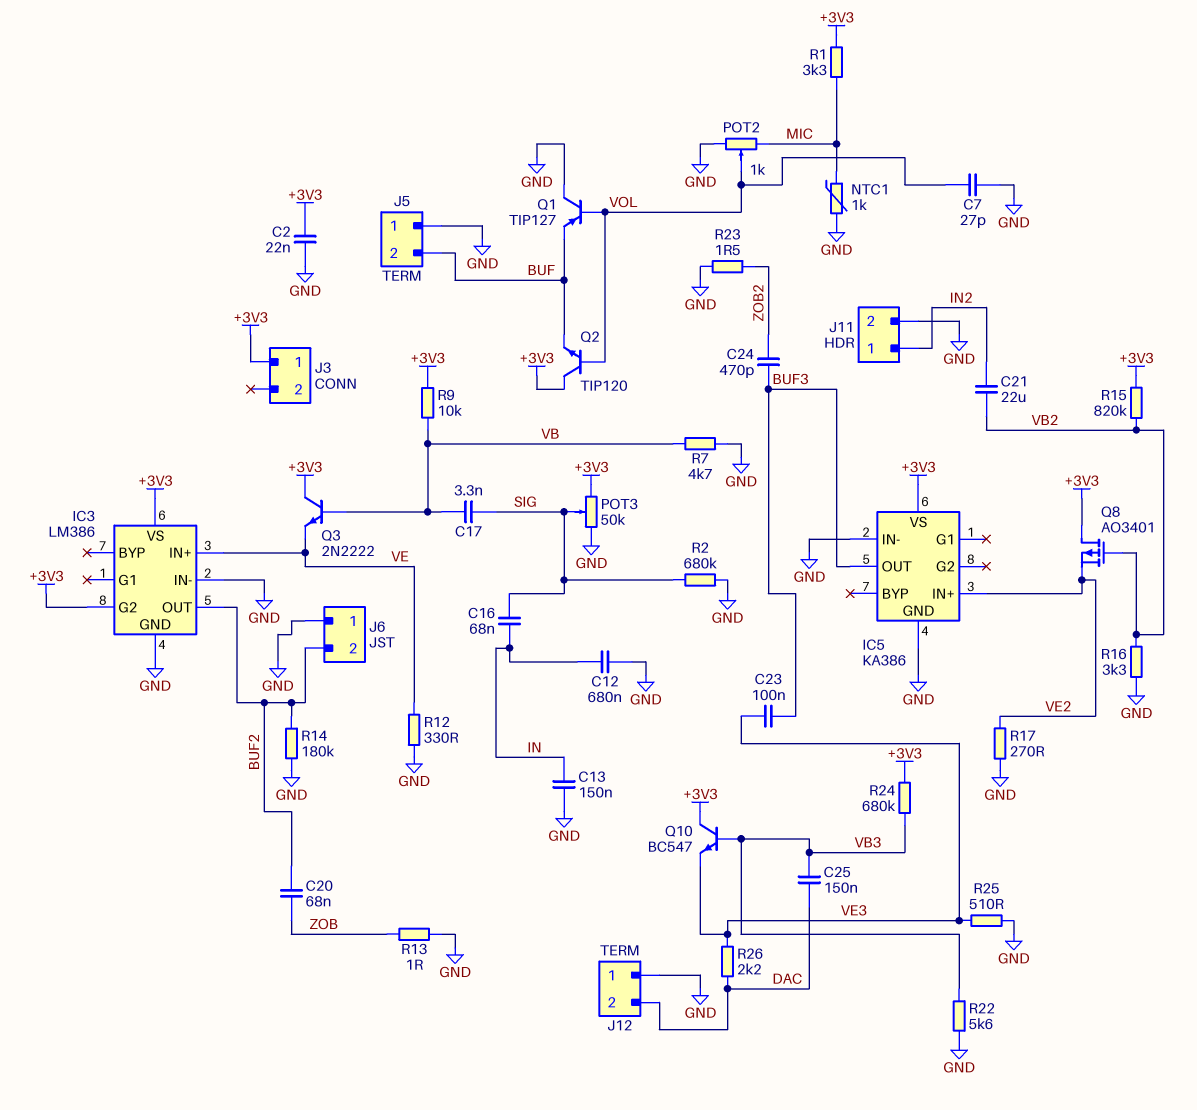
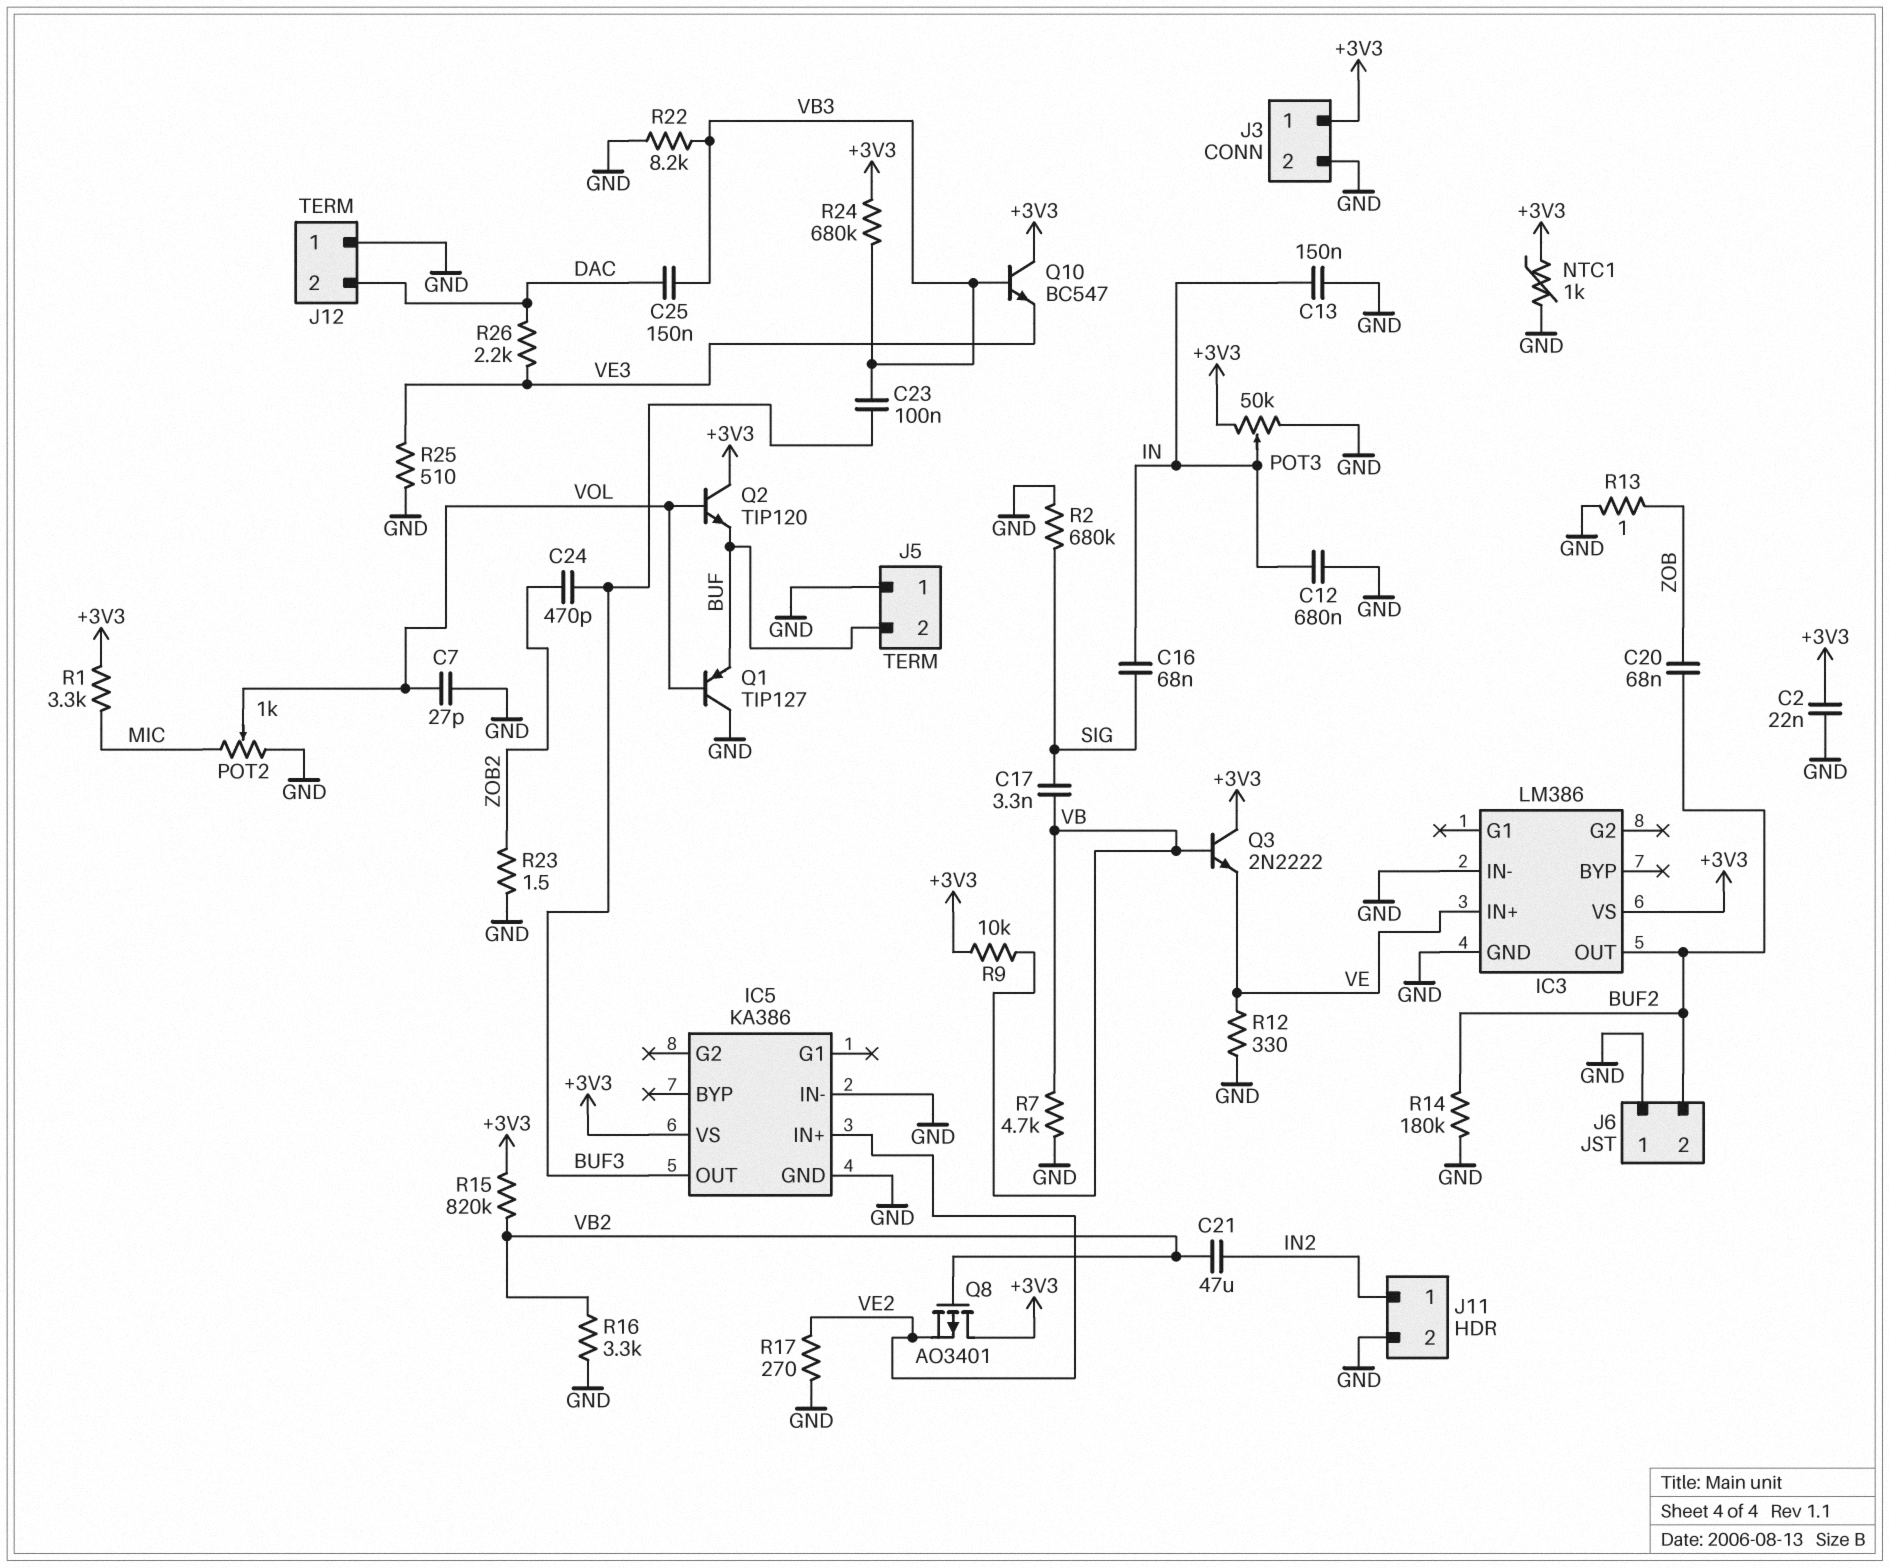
C21: 22uF (IN2, VB2) -> 47uF (IN2, VB2)
C23: 100nF (BUF3, VE3) -> 100nF (BUF3, VB3)
IC3 pin G2: +3V3 -> none
J3 pin 2: none -> GND
NTC1: 1k (GND, MIC) -> 1k (+3V3, GND)
POT3: 50k (+3V3, GND, wiper SIG) -> 50k (+3V3, GND, wiper IN)
R22: 5.6k (GND, VB3) -> 8.2k (GND, VB3)

